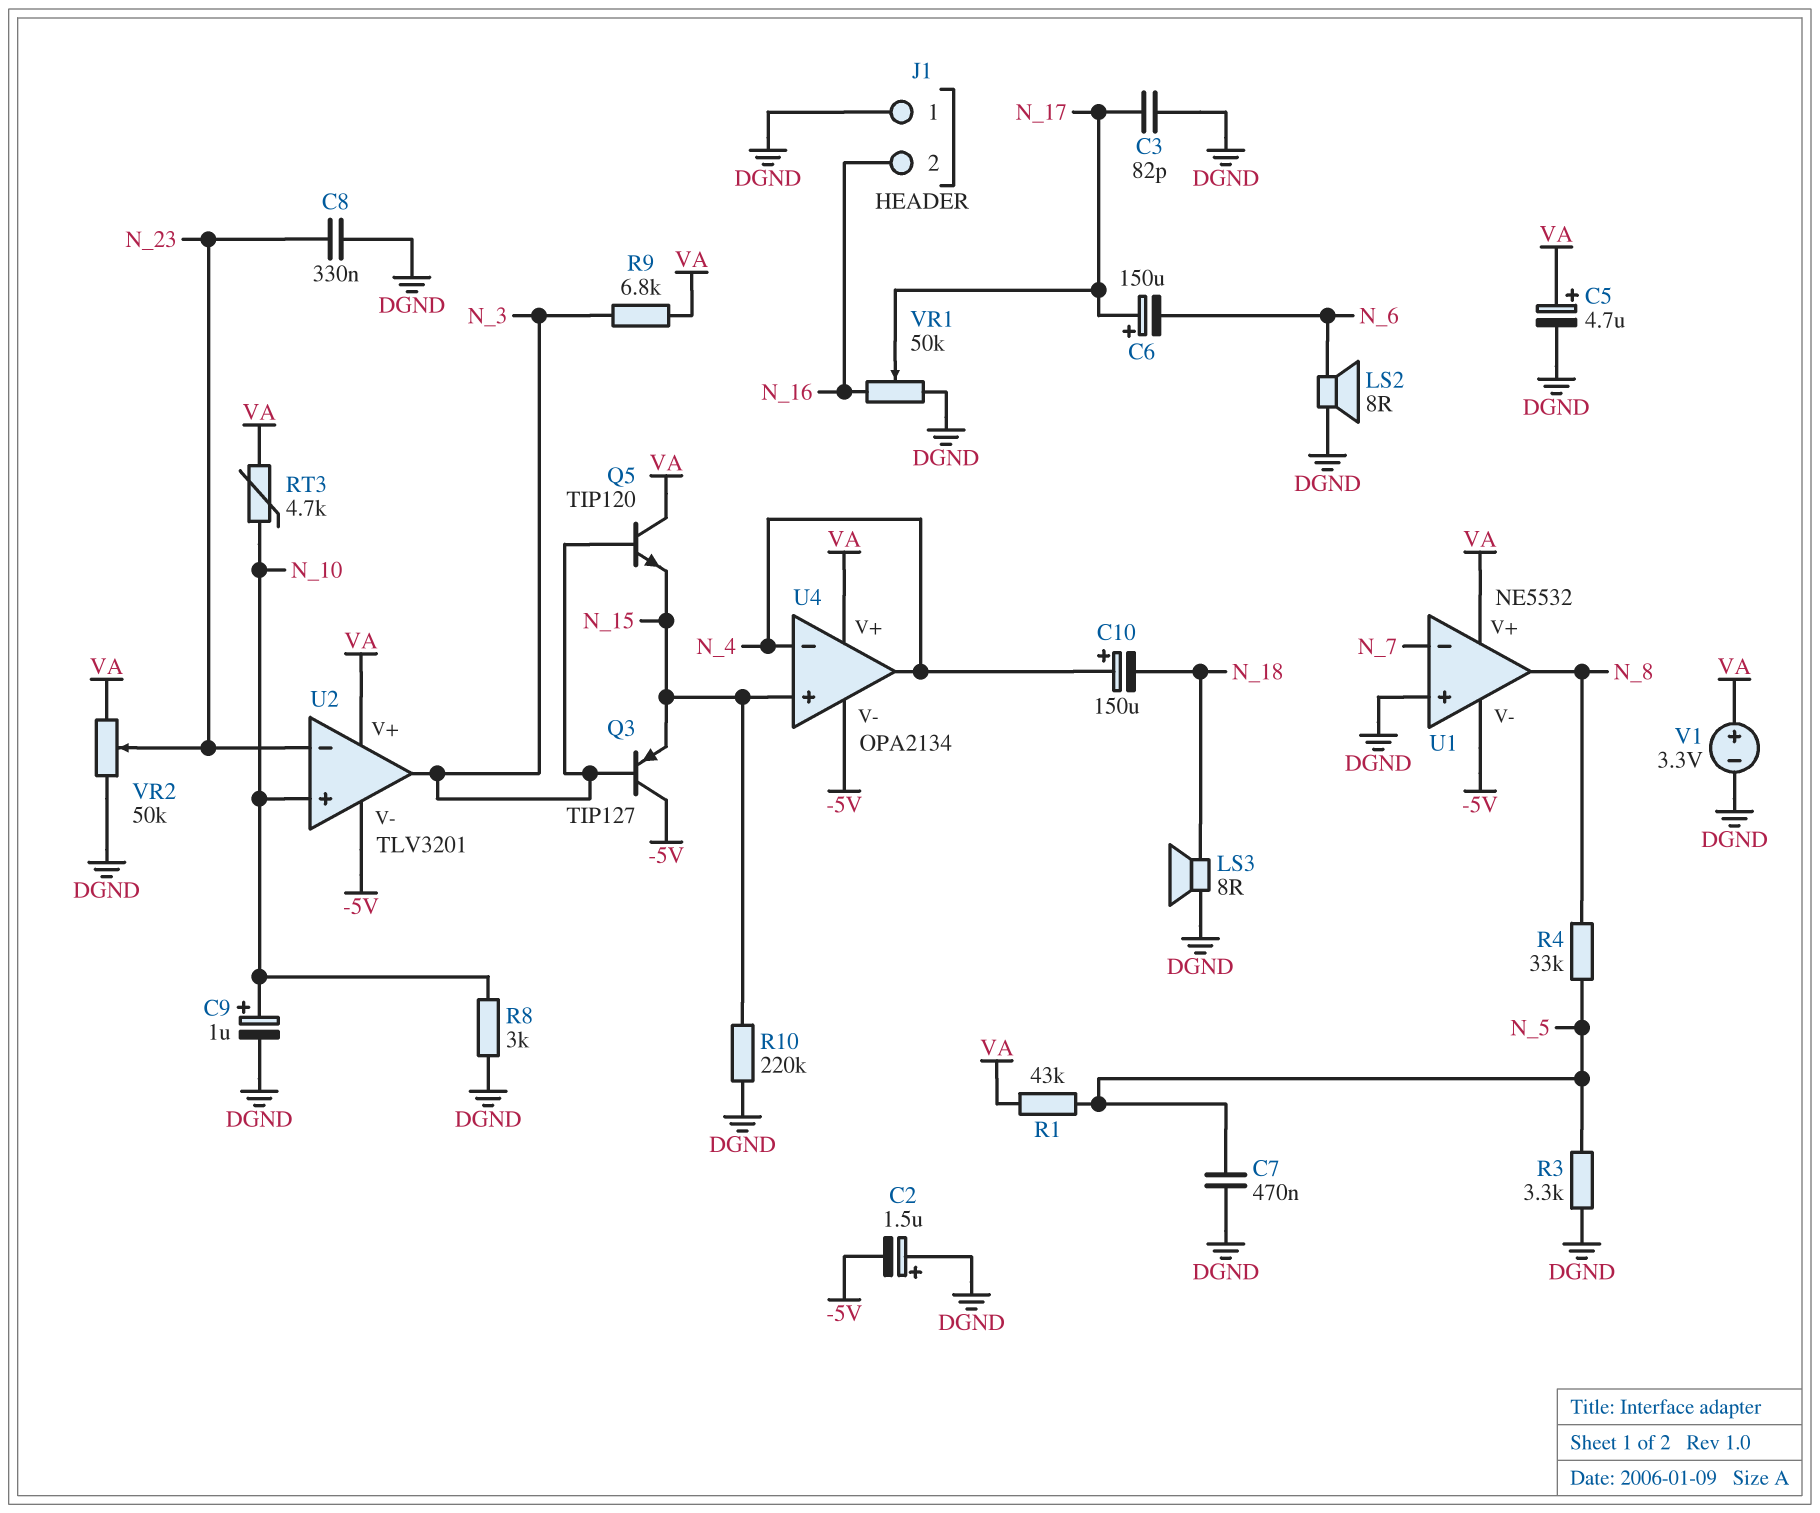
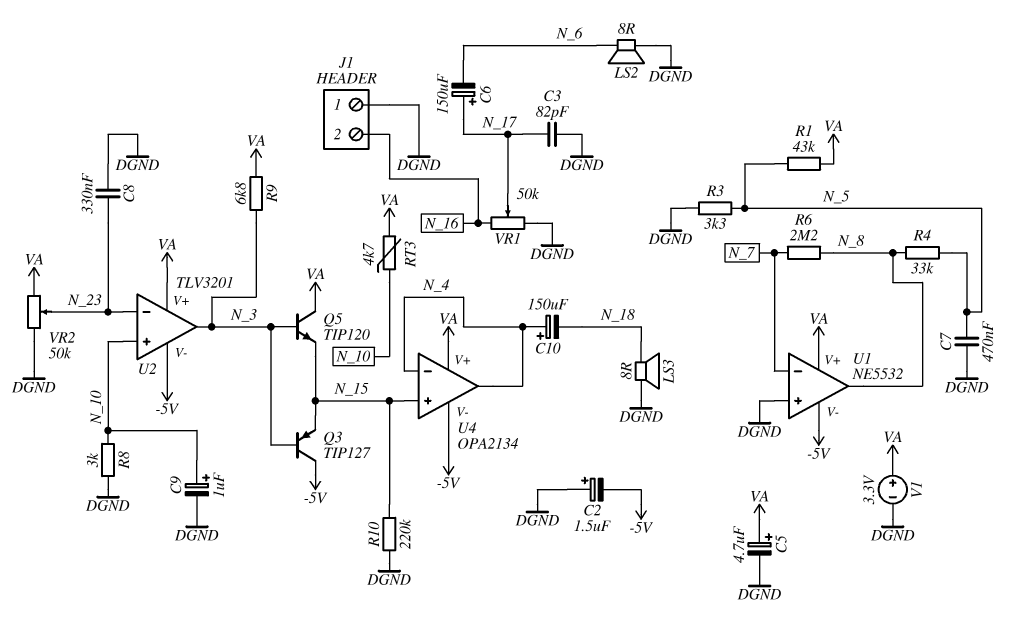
R6: none -> 2.2M (N_7, N_8)

